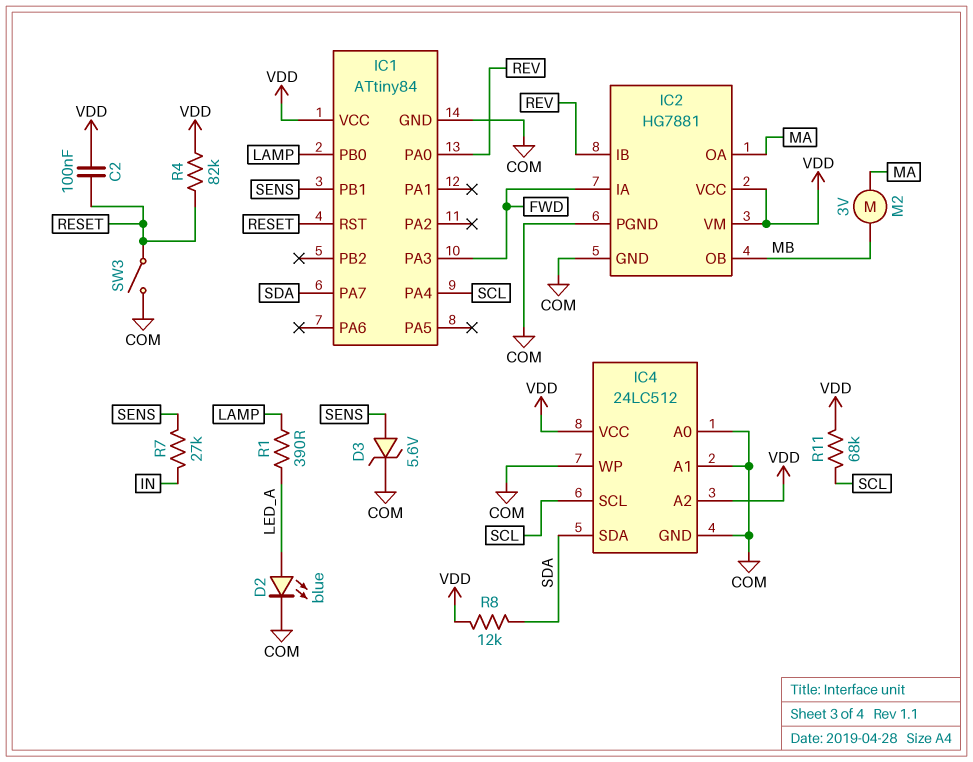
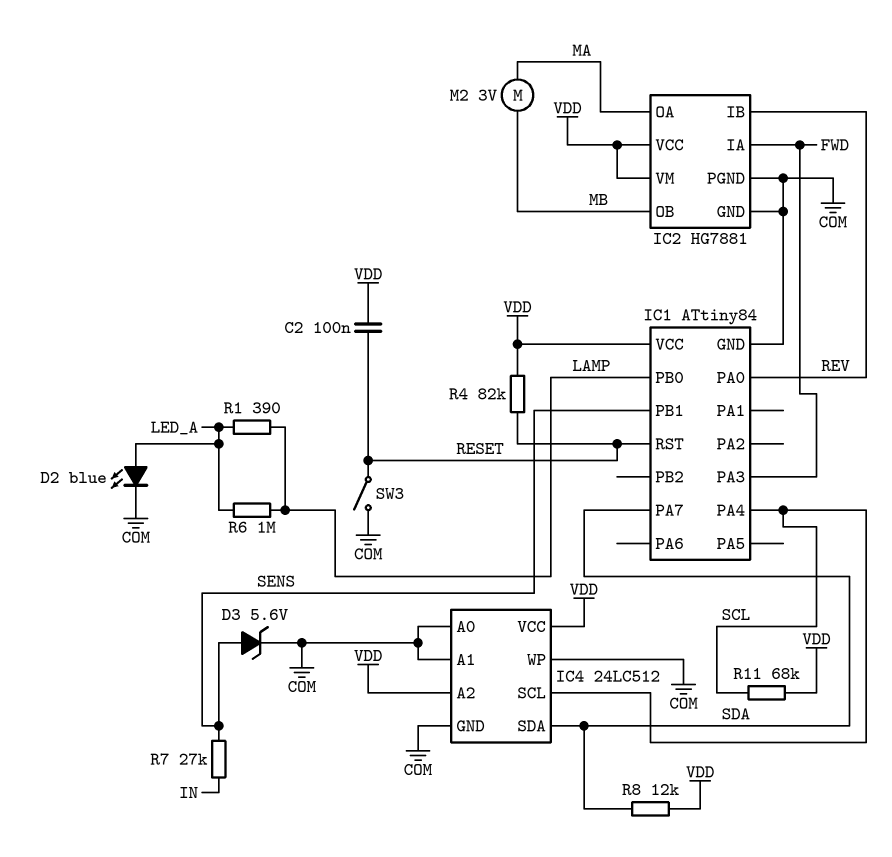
R6: none -> 1M (LAMP, LED_A)

